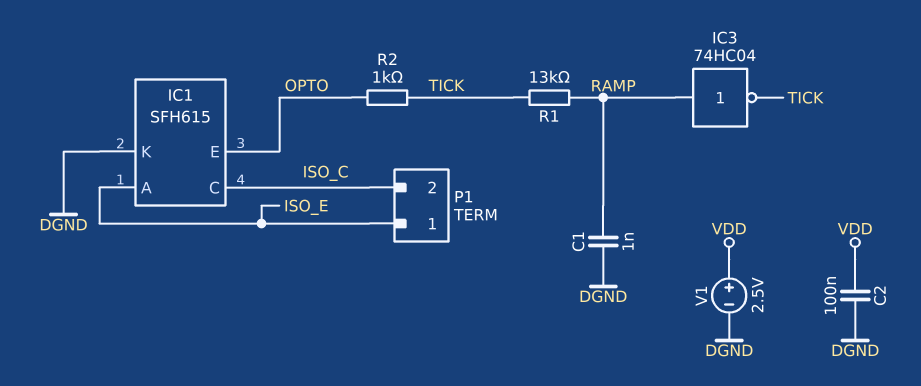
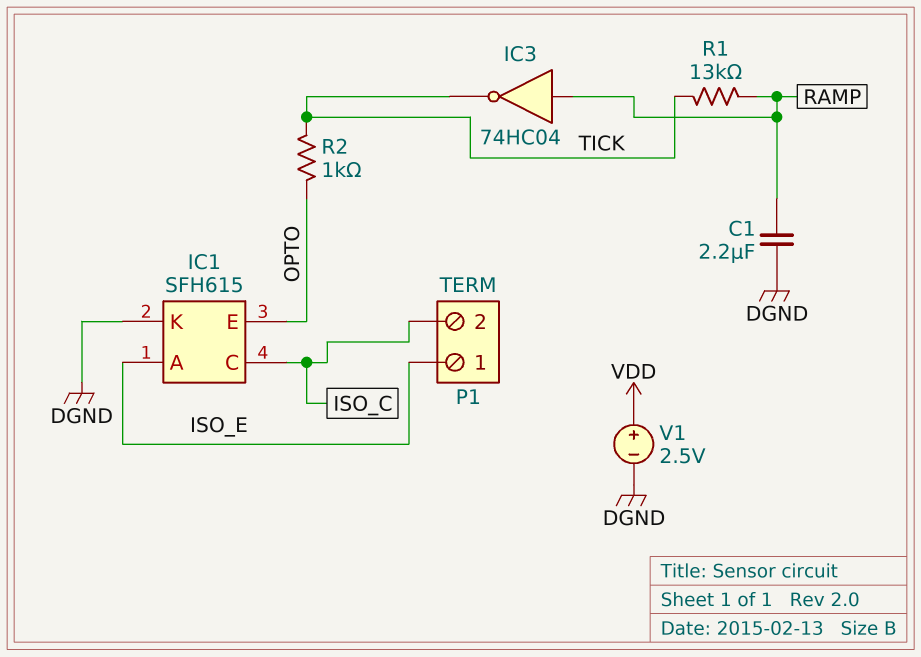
C1: 1nF (DGND, RAMP) -> 2.2uF (DGND, RAMP)
C2: 100nF (DGND, VDD) -> none

